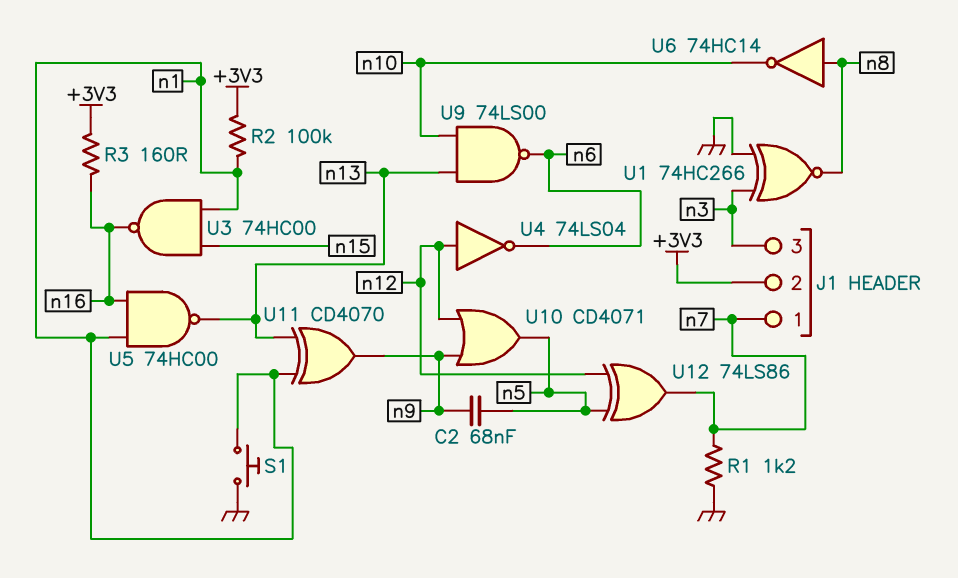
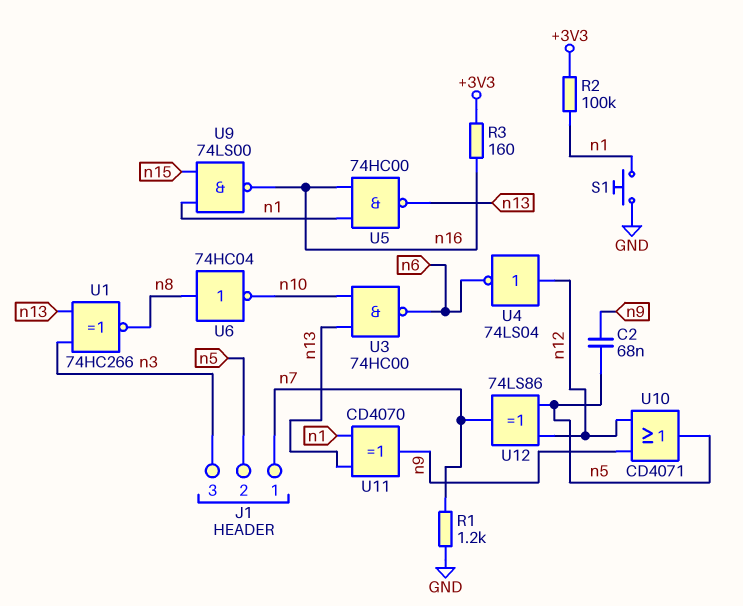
J1 pin 2: +3V3 -> n5
U1: XNOR 74HC266 (in GND, in n3, out n8) -> XNOR 74HC266 (in n3, in n13, out n8)
U3: NAND 74HC00 (in n1, in n15, out n16) -> NAND 74HC00 (in n10, in n13, out n6)
U6: NOT 74HC14 (in n8, out n10) -> NOT 74HC04 (in n8, out n10)
U9: NAND 74LS00 (in n10, in n13, out n6) -> NAND 74LS00 (in n1, in n15, out n16)

